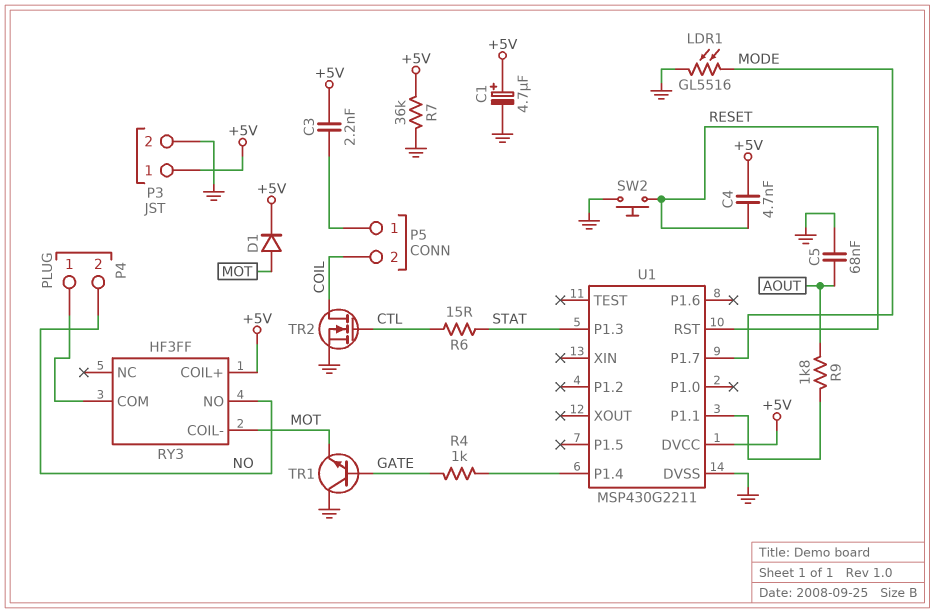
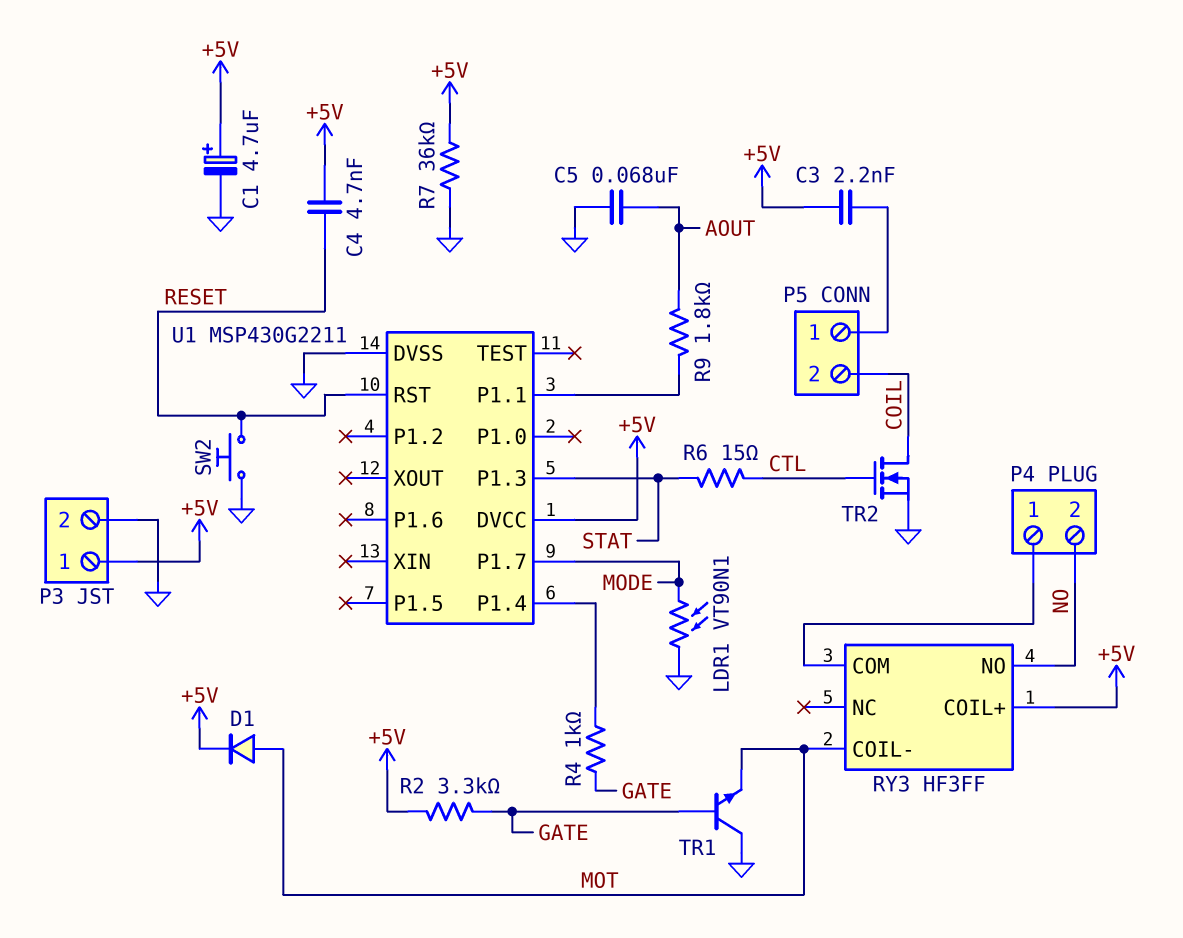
LDR1: GL5516 (GND, MODE) -> VT90N1 (GND, MODE)
R2: none -> 3.3k (+5V, GATE)

